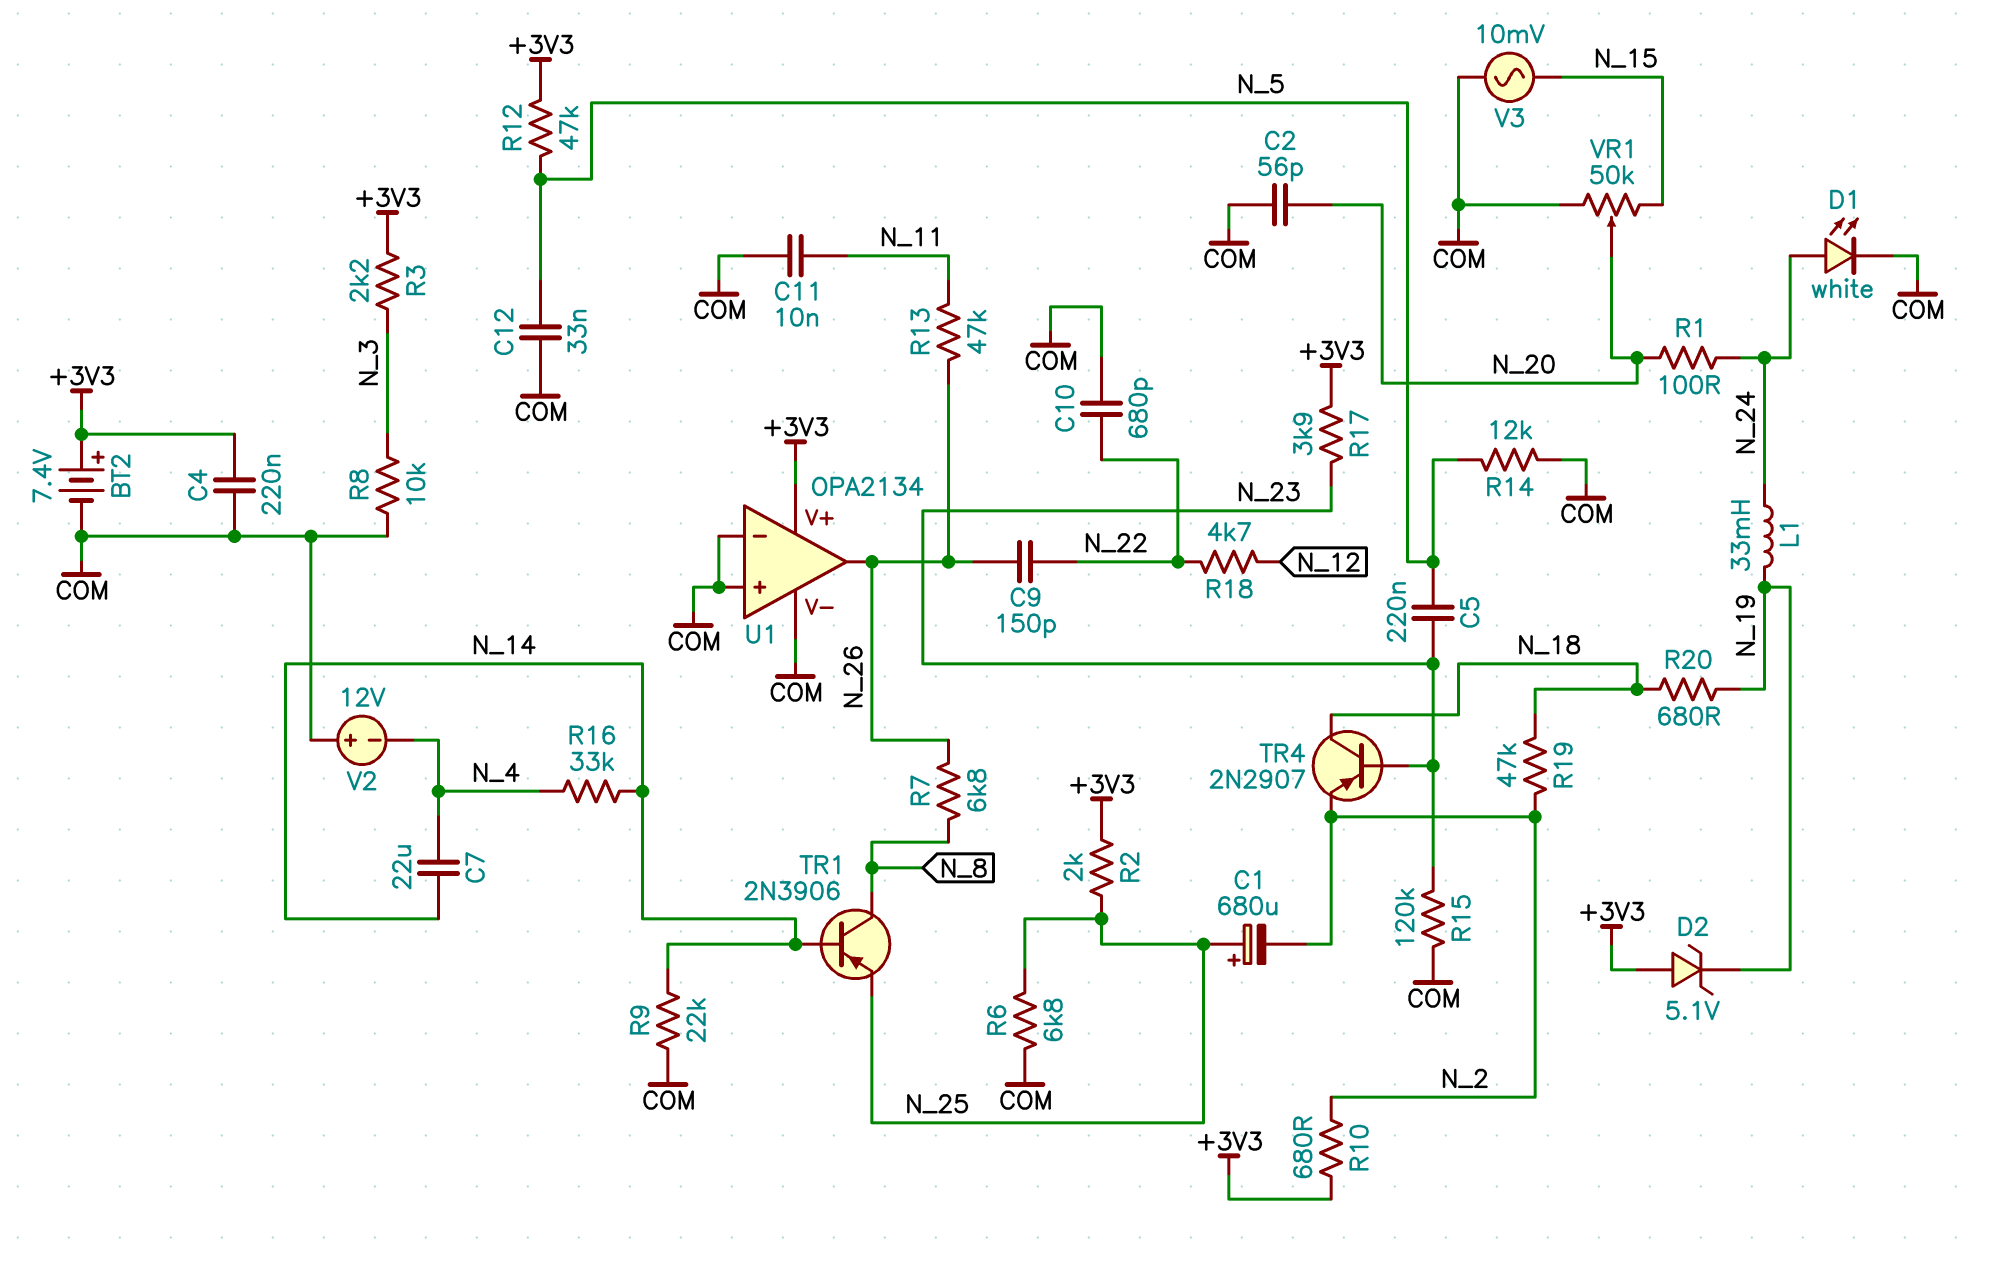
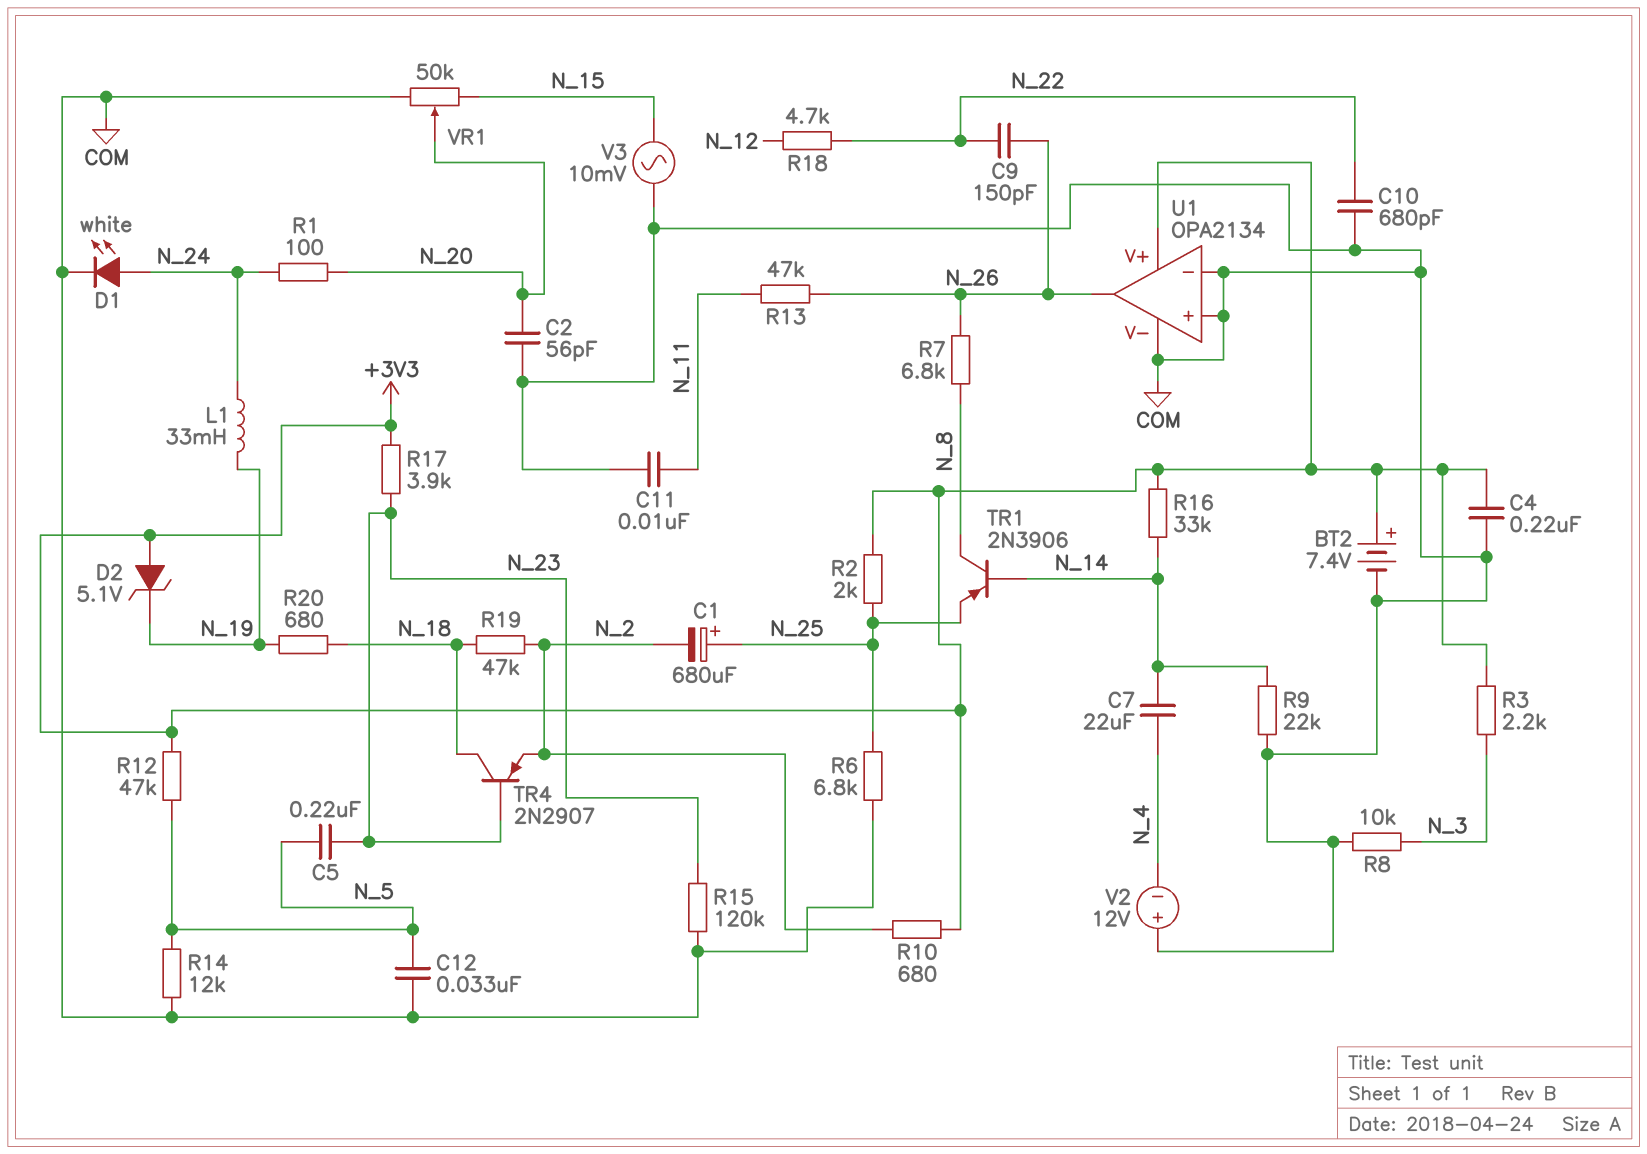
R16: 33k (N_4, N_14) -> 33k (+3V3, N_14)

